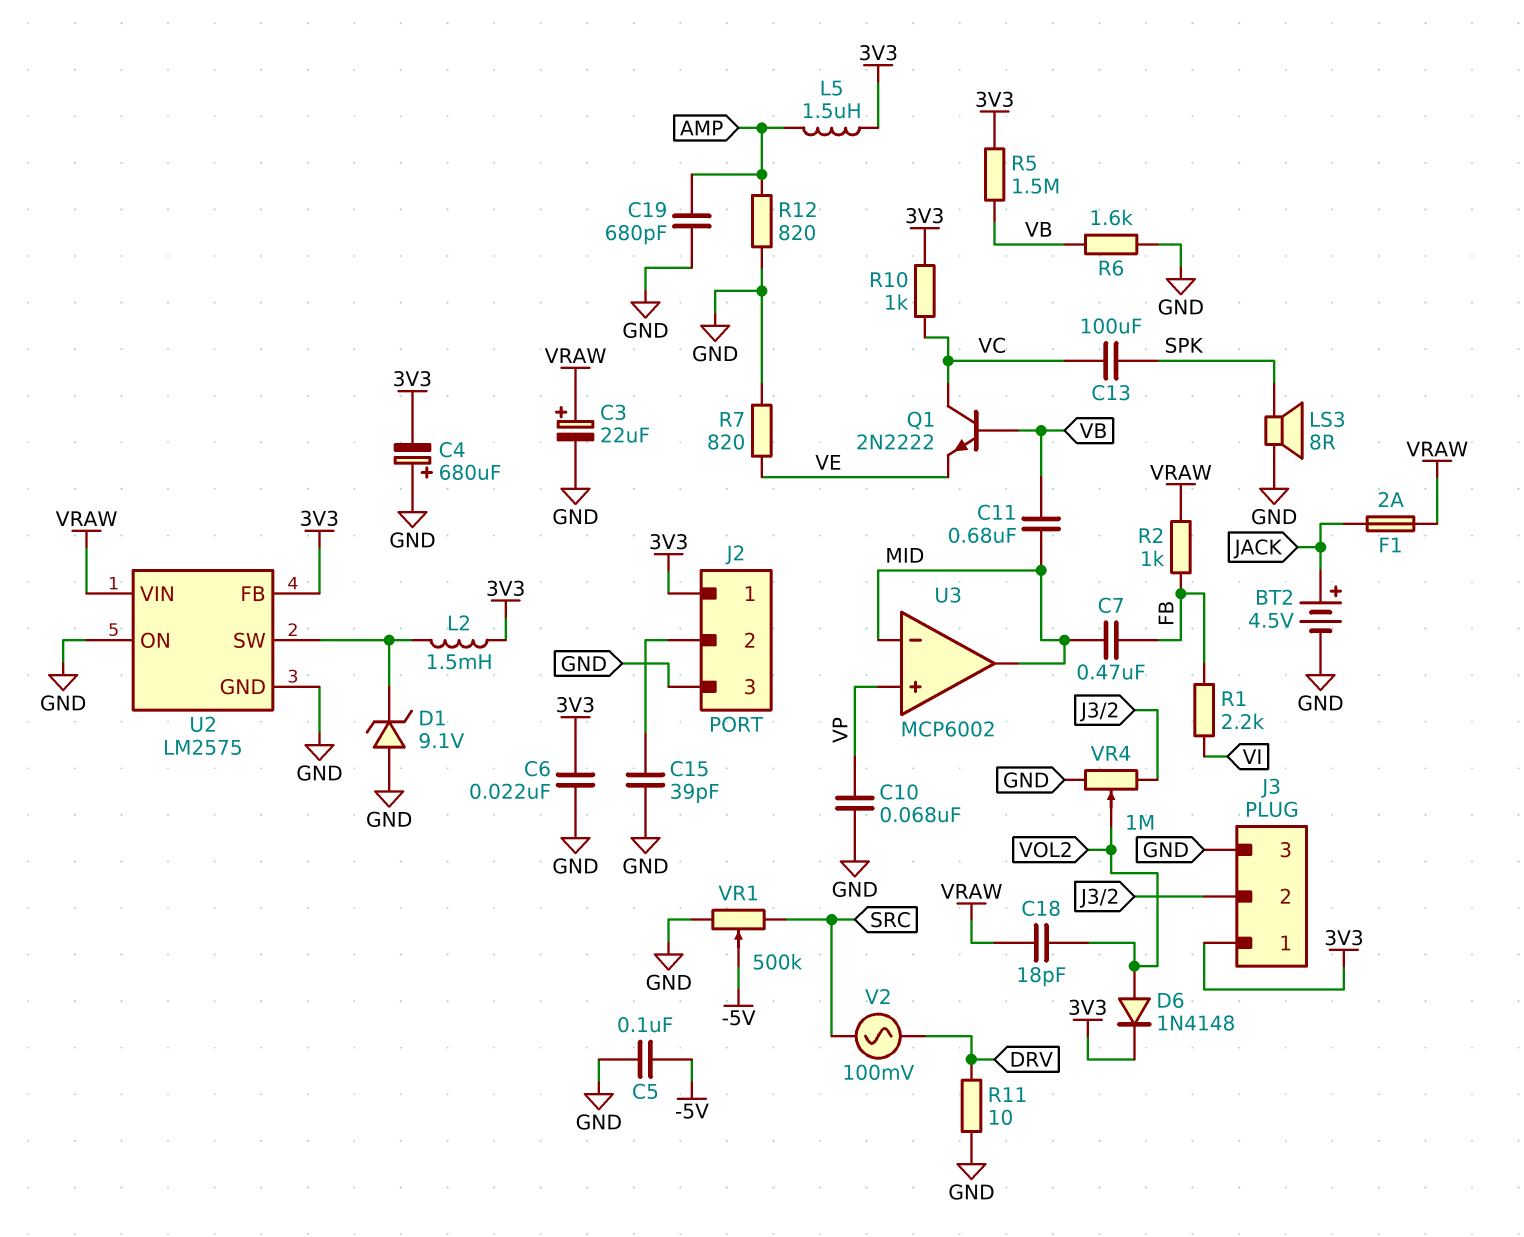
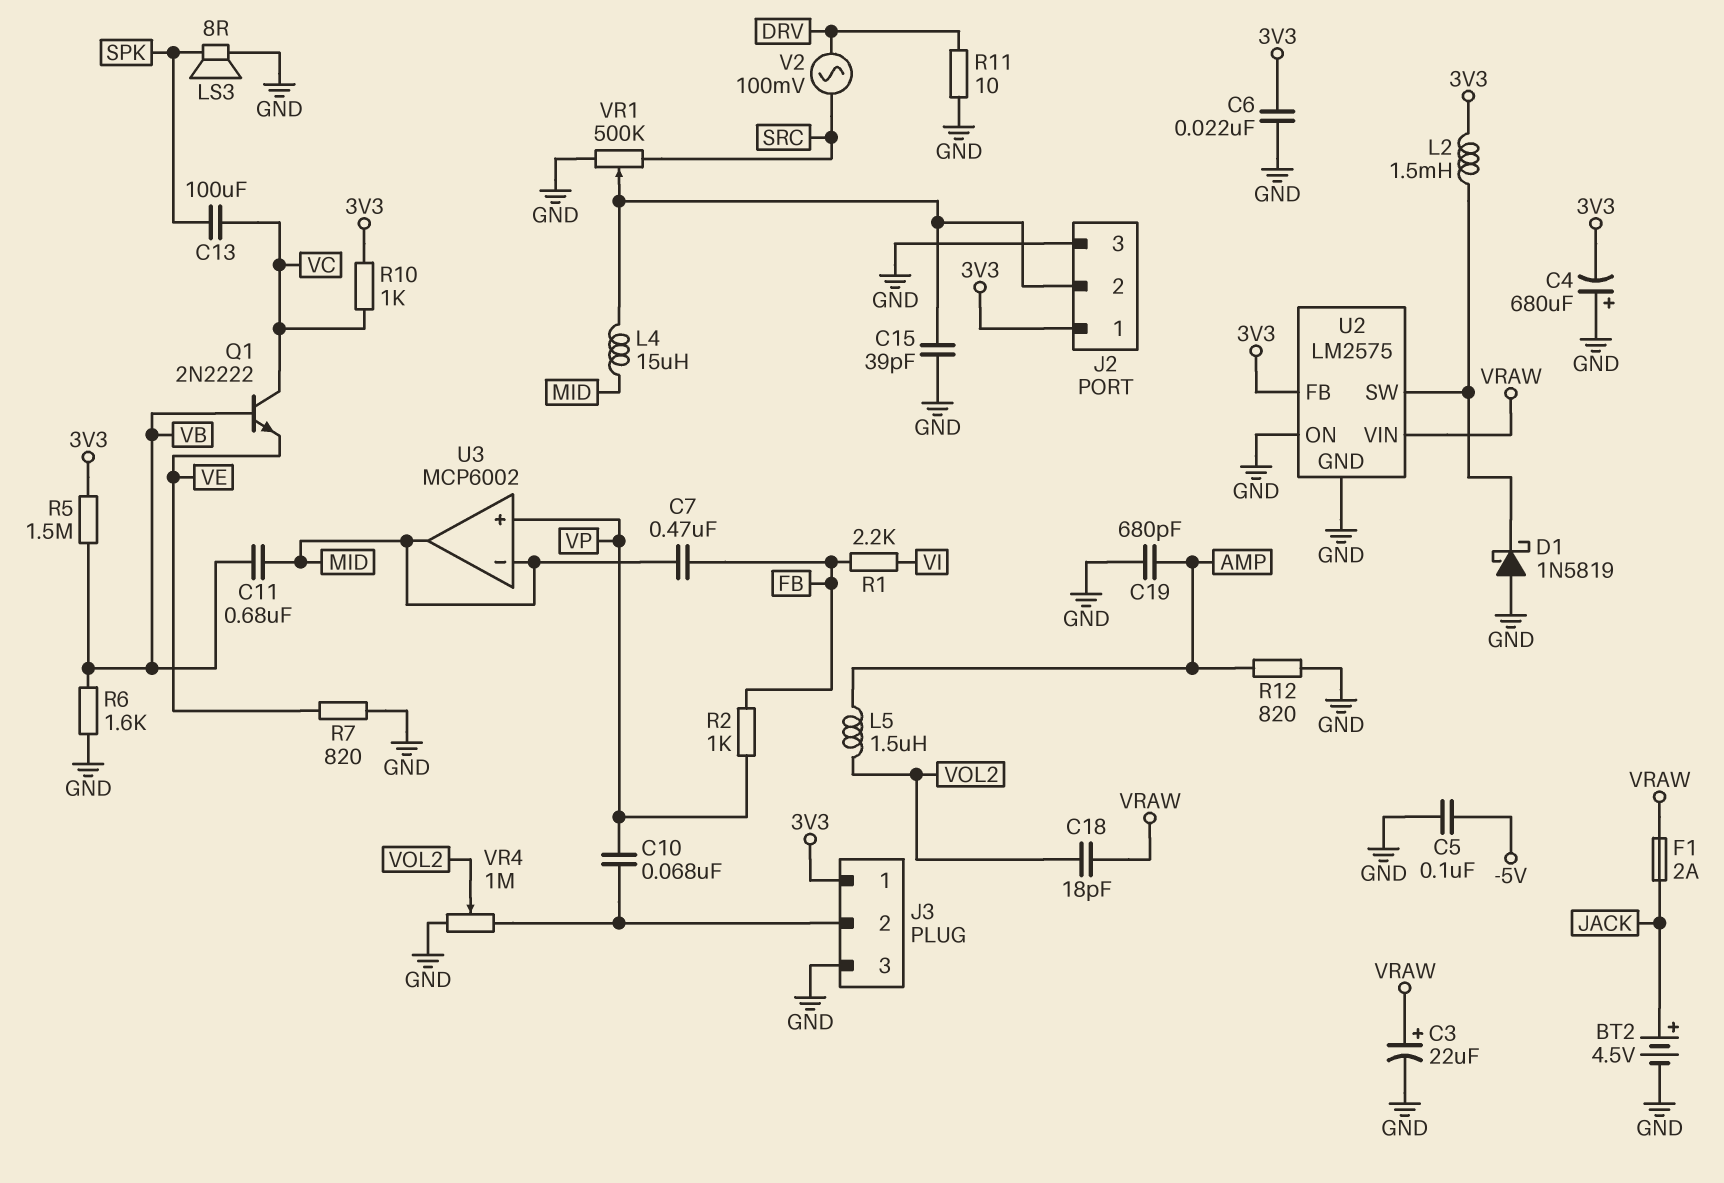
C10: 68nF (GND, VP) -> 68nF (J3/2, VP)
D1: zener 9.1V (A GND, K U2/SW) -> schottky 1N5819 (A GND, K U2/SW)
D6: diode 1N4148 (A VOL2, K 3V3) -> none
L4: none -> 15uH (J2/2, MID)
L5: 1.5uH (3V3, AMP) -> 1.5uH (AMP, VOL2)
R2: 1k (FB, VRAW) -> 1k (FB, VP)
VR1: 500k (GND, SRC, wiper -5V) -> 500k (GND, SRC, wiper J2/2)

